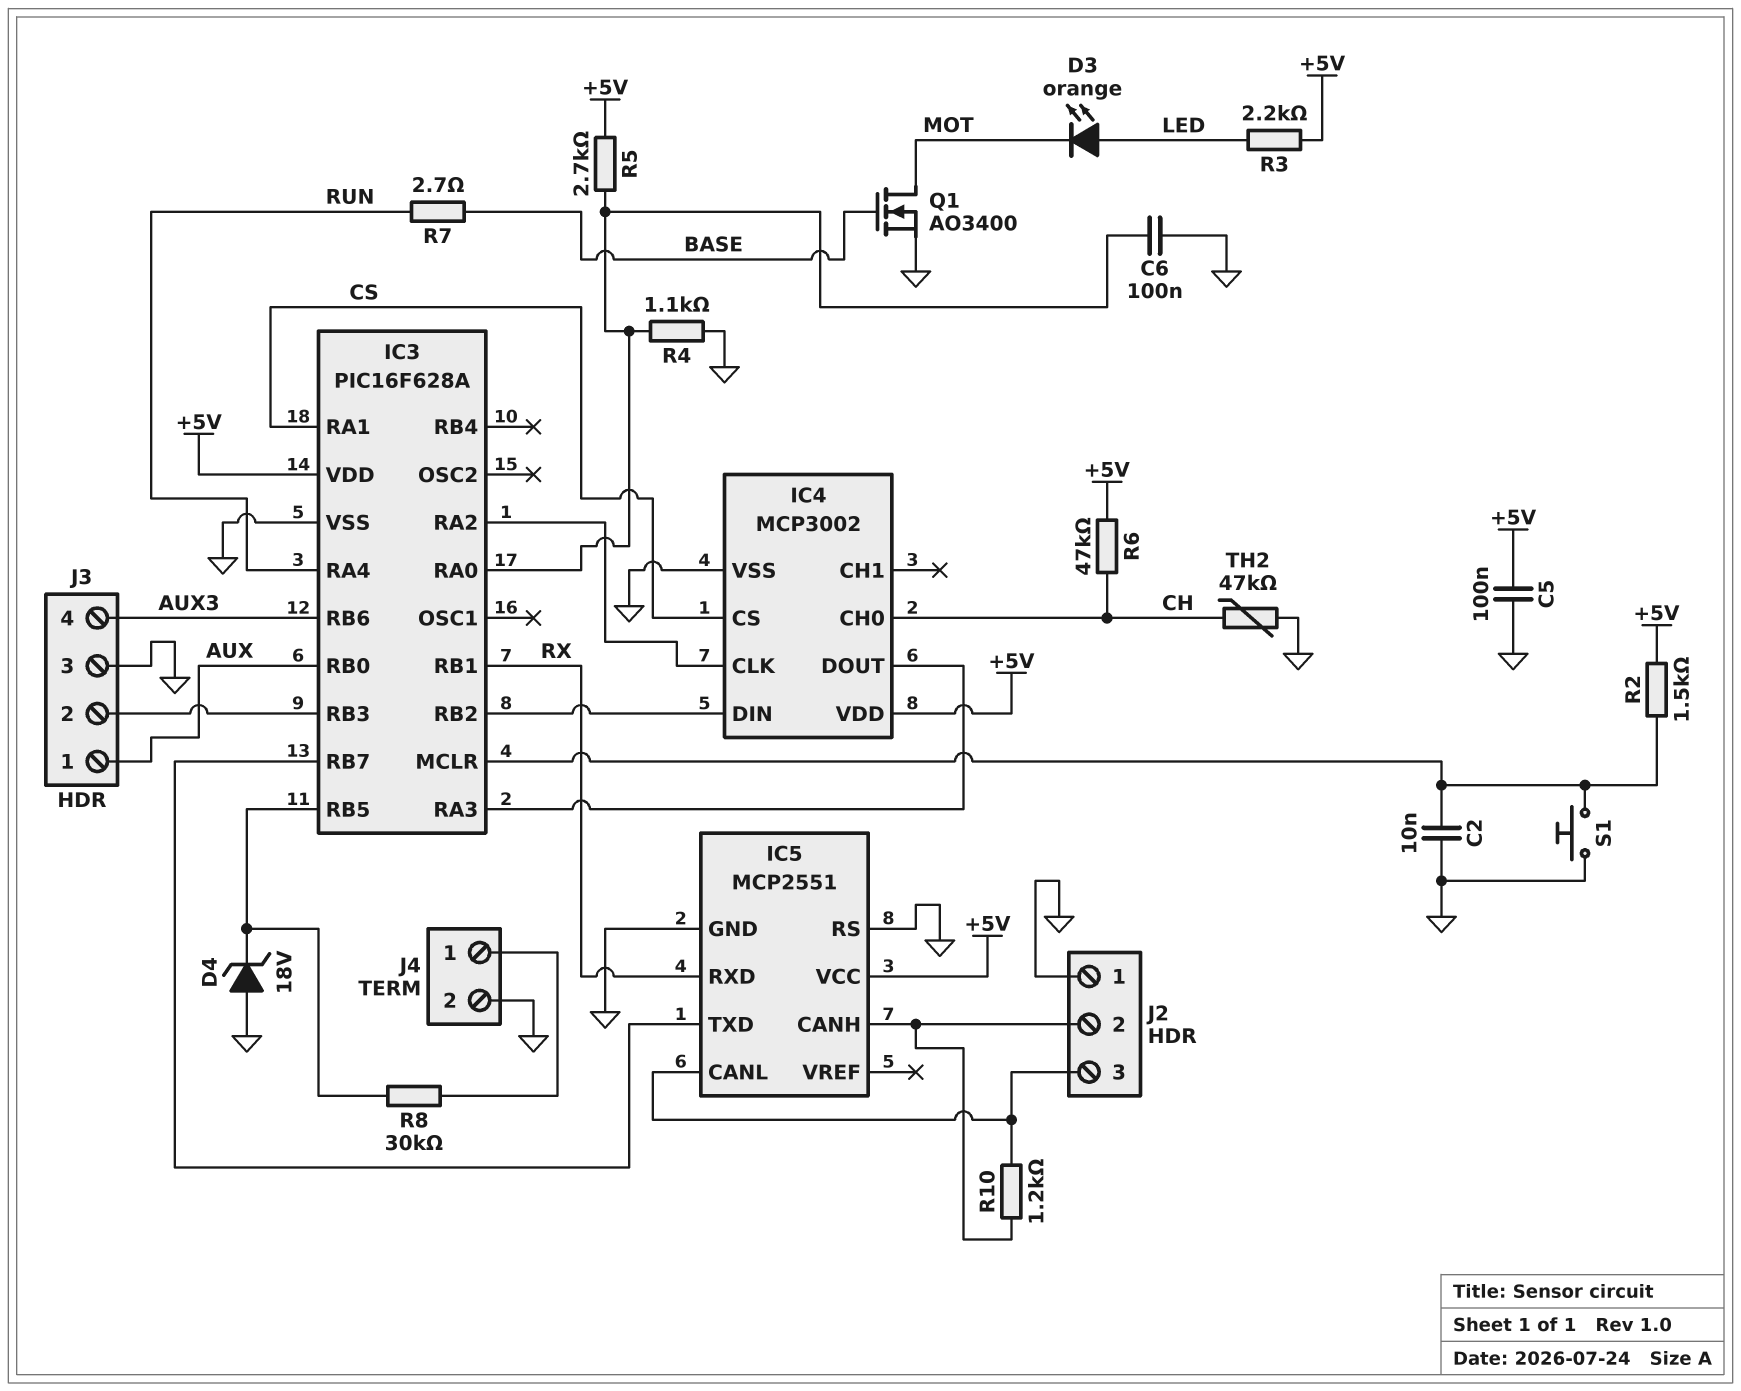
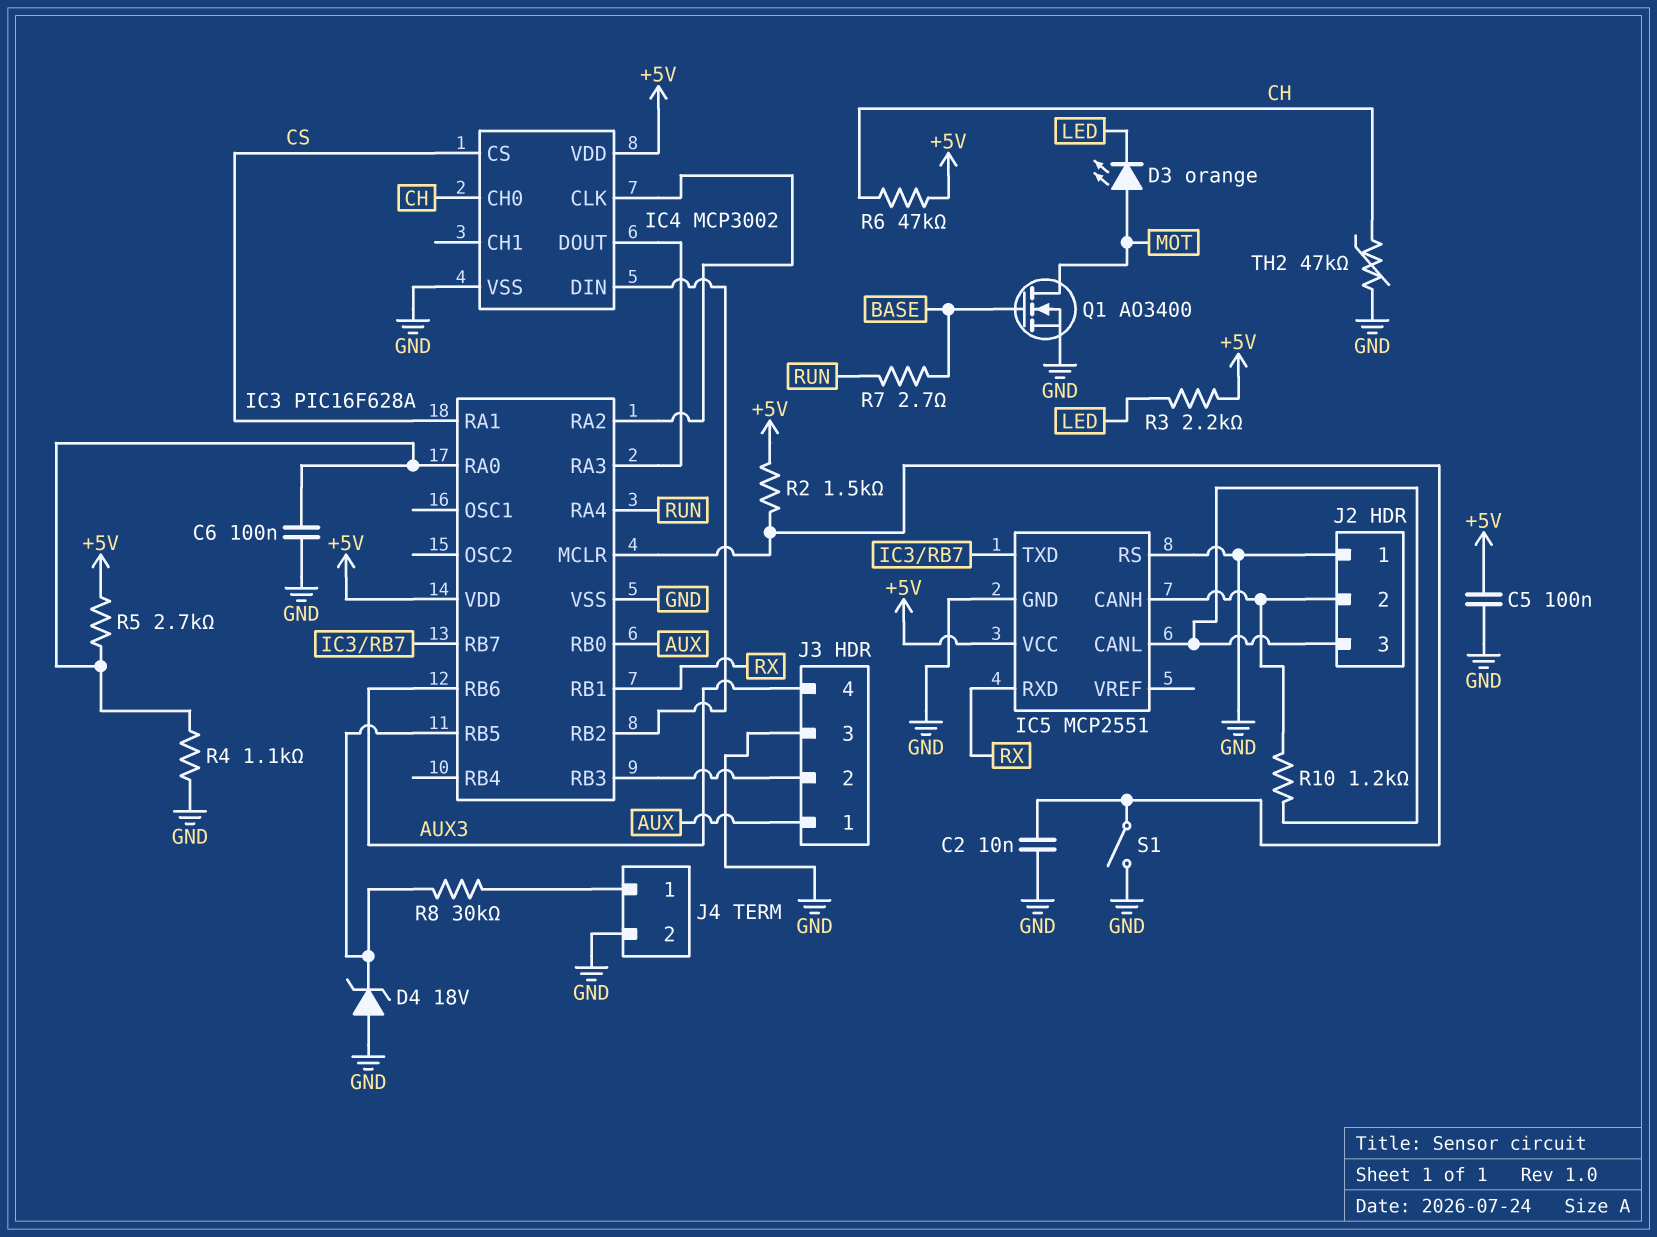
D3: LED orange (A LED, K MOT) -> LED orange (A MOT, K LED)
S1: button (GND, IC3/MCLR) -> switch (GND, IC3/MCLR)

